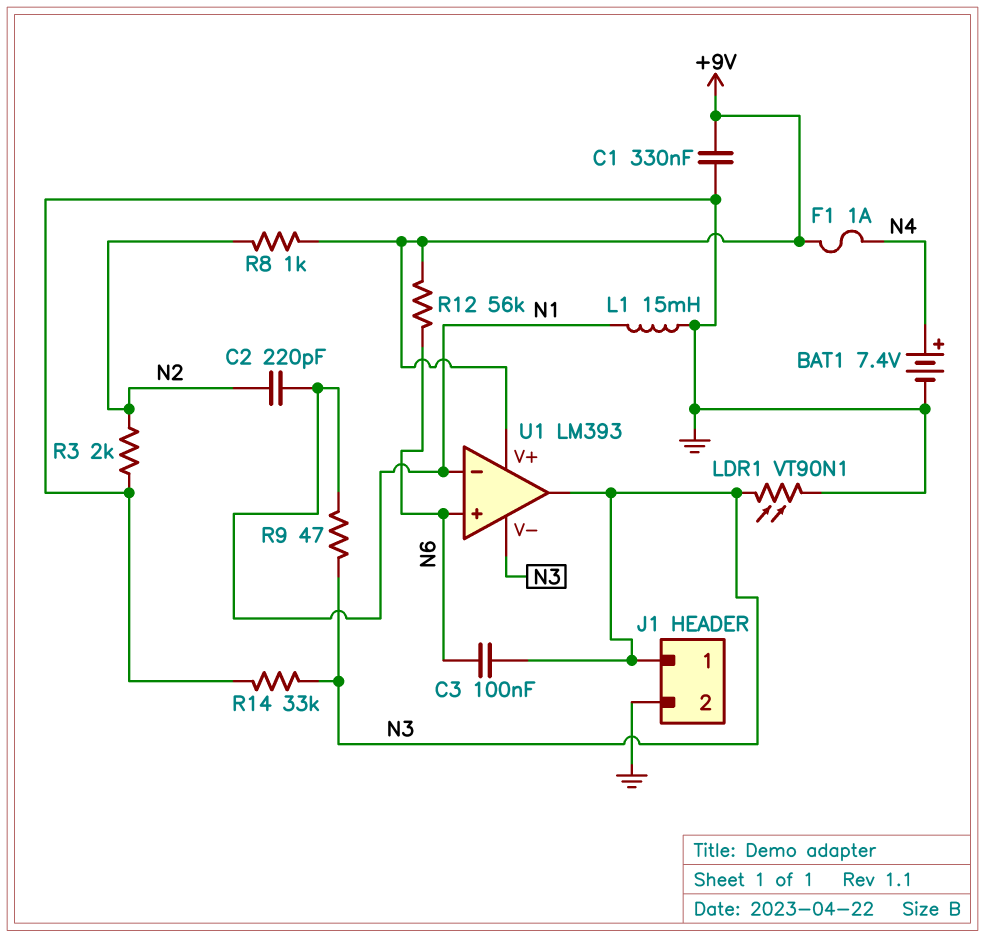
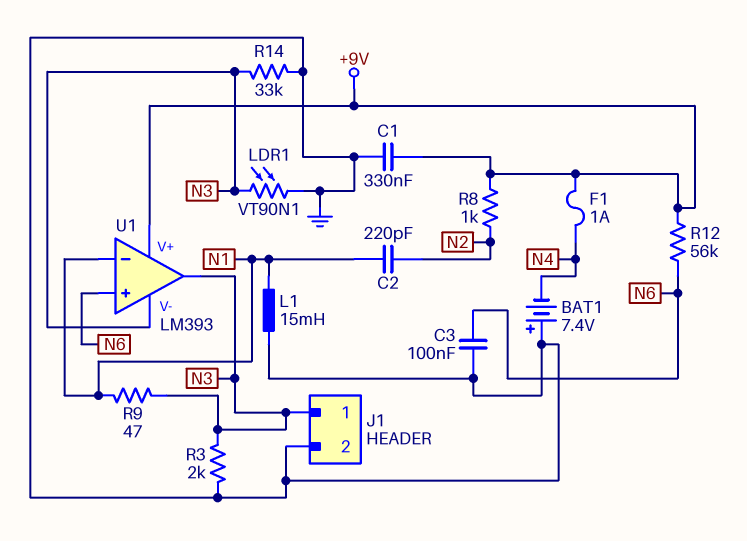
BAT1: 7.4V (plus N4, minus GND) -> 7.4V (plus GND, minus N4)
C3: 100nF (N3, N6) -> 100nF (GND, N6)
R3: 2k (GND, N2) -> 2k (GND, N3)

